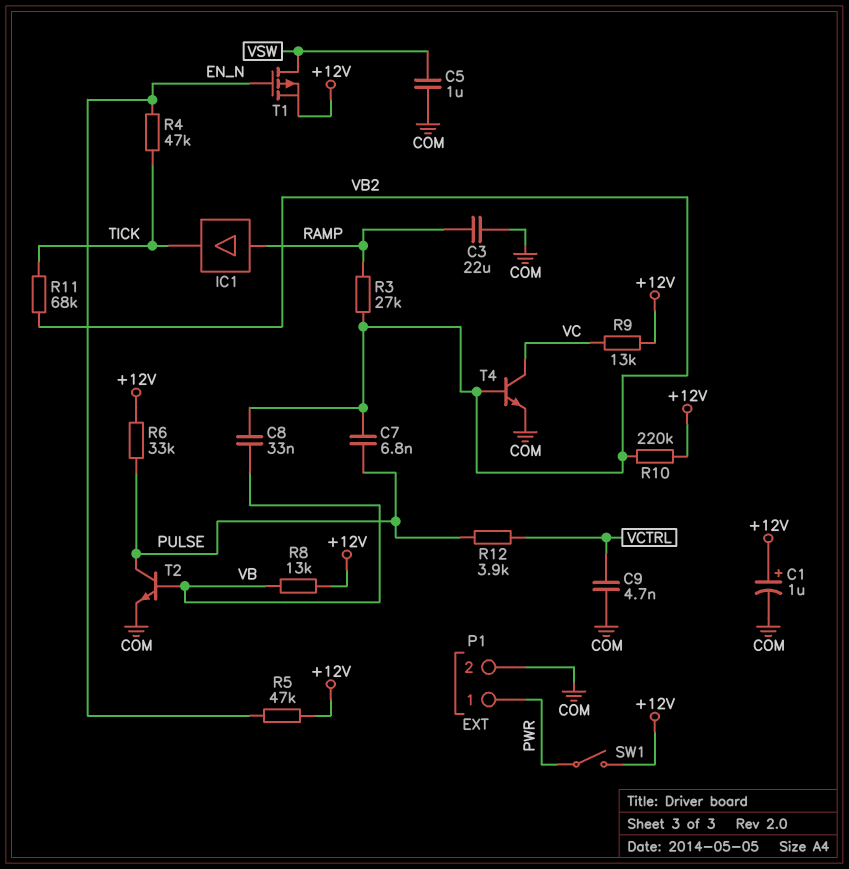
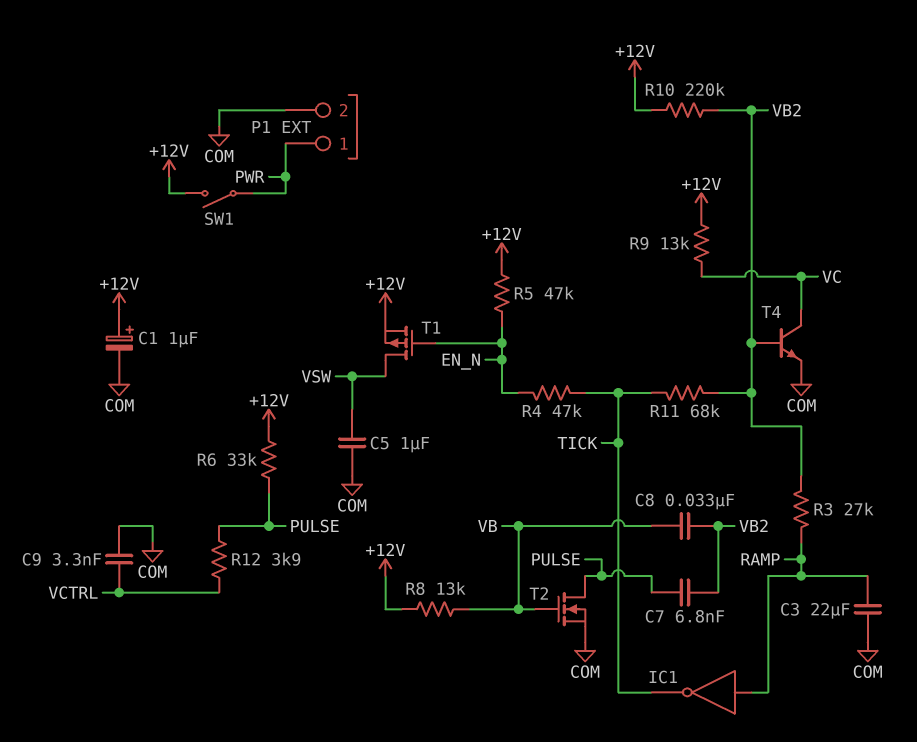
C9: 4.7nF (COM, VCTRL) -> 3.3nF (COM, VCTRL)
IC1: buffer (in RAMP, out TICK) -> NOT (in RAMP, out TICK)
T2: NPN (B VB, C PULSE, E COM) -> NMOS (G VB, D PULSE, S COM)

